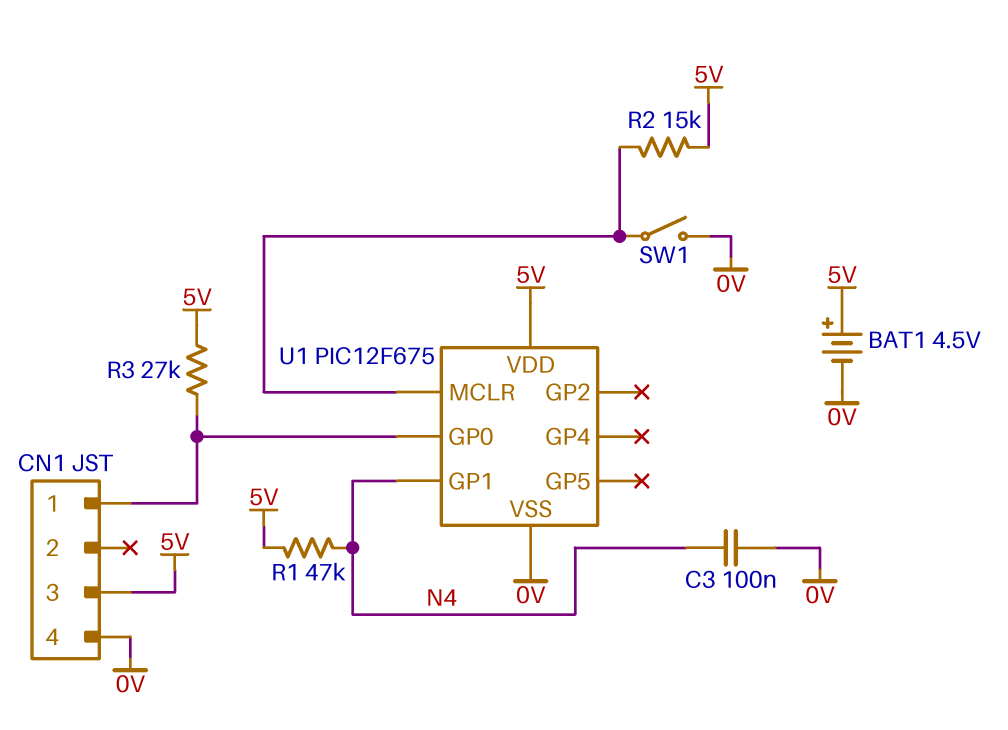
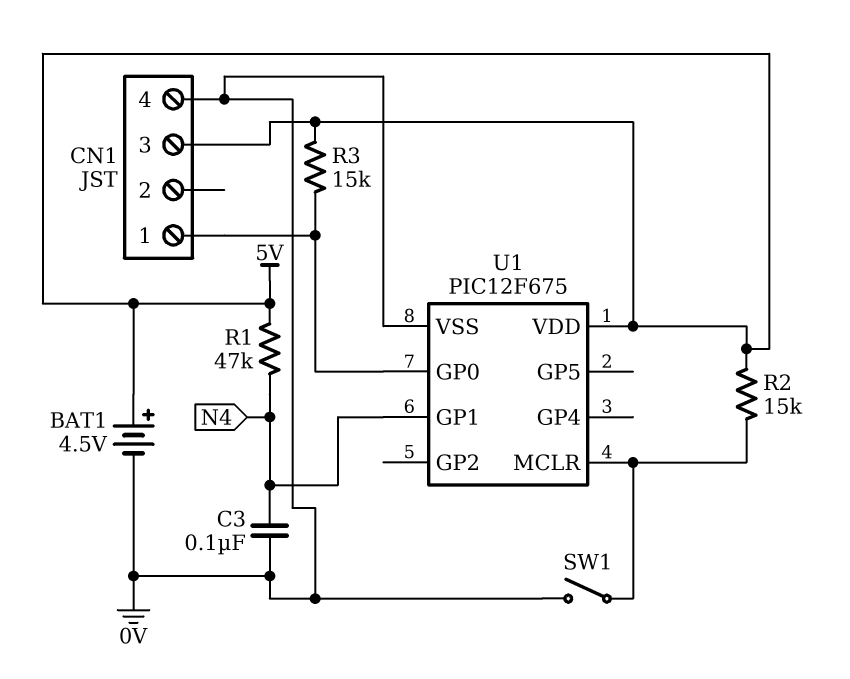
R3: 27k (5V, CN1/1) -> 15k (5V, CN1/1)

